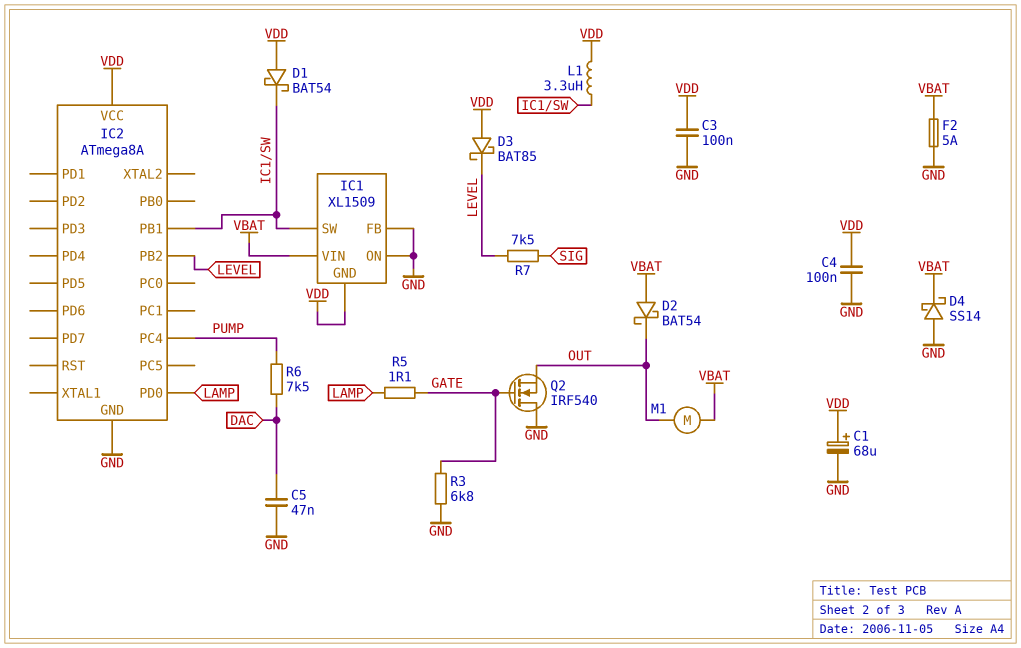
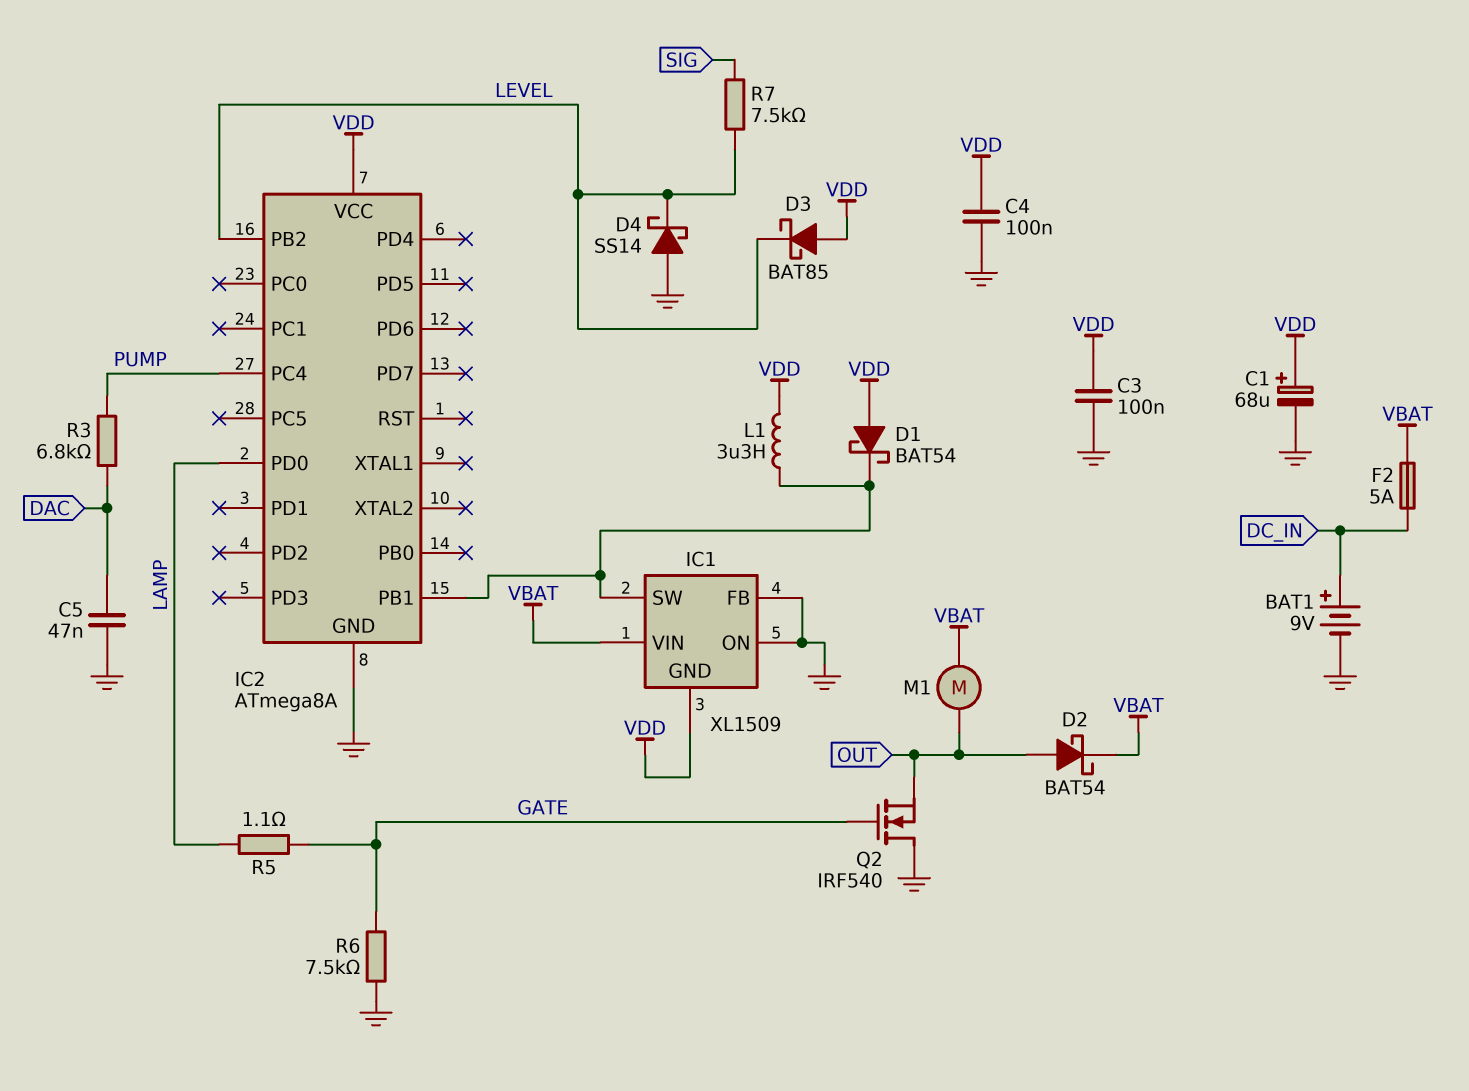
BAT1: none -> 9V (plus DC_IN, minus GND)
D2: schottky BAT54 (A VBAT, K OUT) -> schottky BAT54 (A OUT, K VBAT)
D4: schottky SS14 (A GND, K VBAT) -> schottky SS14 (A GND, K LEVEL)
F2: 5A (GND, VBAT) -> 5A (DC_IN, VBAT)
R3: 6.8k (GATE, GND) -> 6.8k (DAC, PUMP)
R6: 7.5k (DAC, PUMP) -> 7.5k (GATE, GND)

